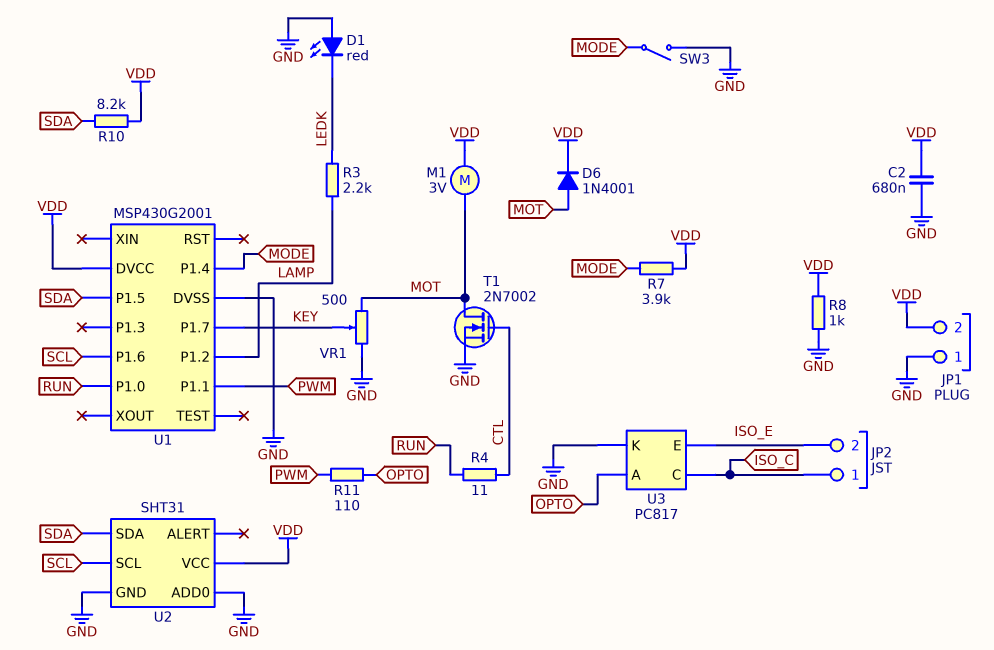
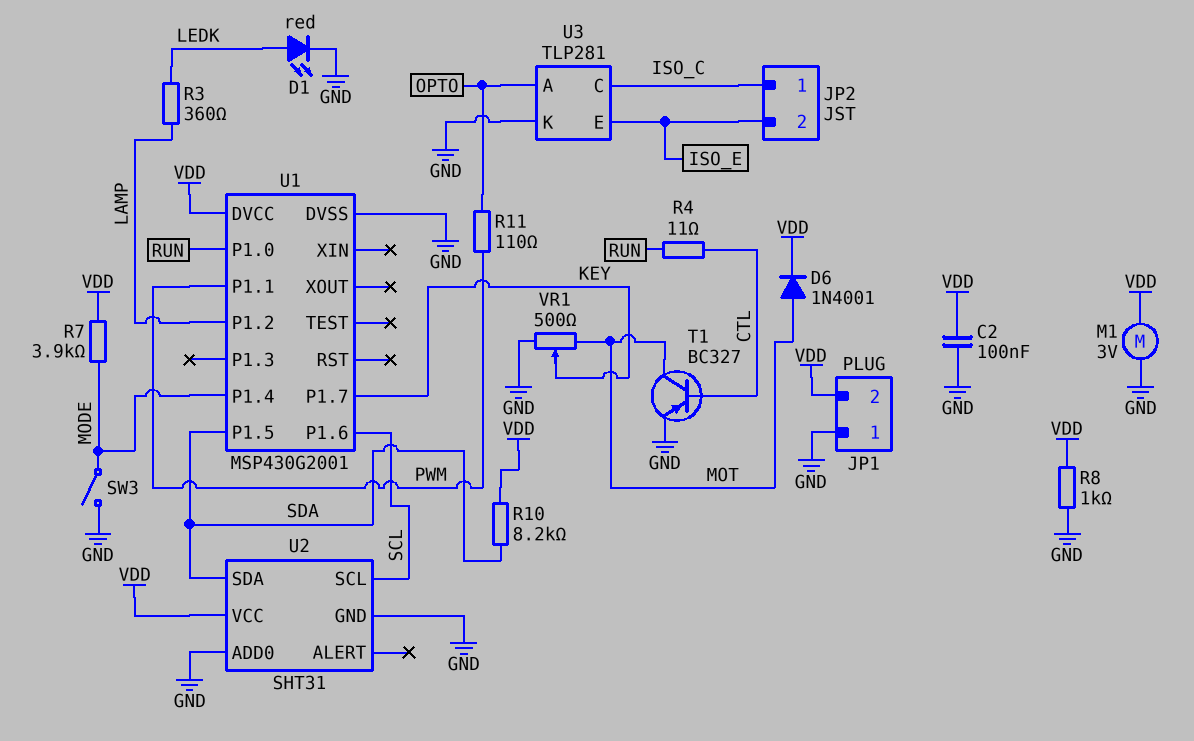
C2: 680nF (GND, VDD) -> 100nF (GND, VDD)
D1: LED red (A GND, K LEDK) -> LED red (A LEDK, K GND)
M1: motor 3V (MOT, VDD) -> motor 3V (GND, VDD)
R3: 2.2k (LAMP, LEDK) -> 360 (LAMP, LEDK)
T1: NMOS 2N7002 (G CTL, D MOT, S GND) -> PNP BC327 (B CTL, C MOT, E GND)
U3: PC817 -> TLP281

